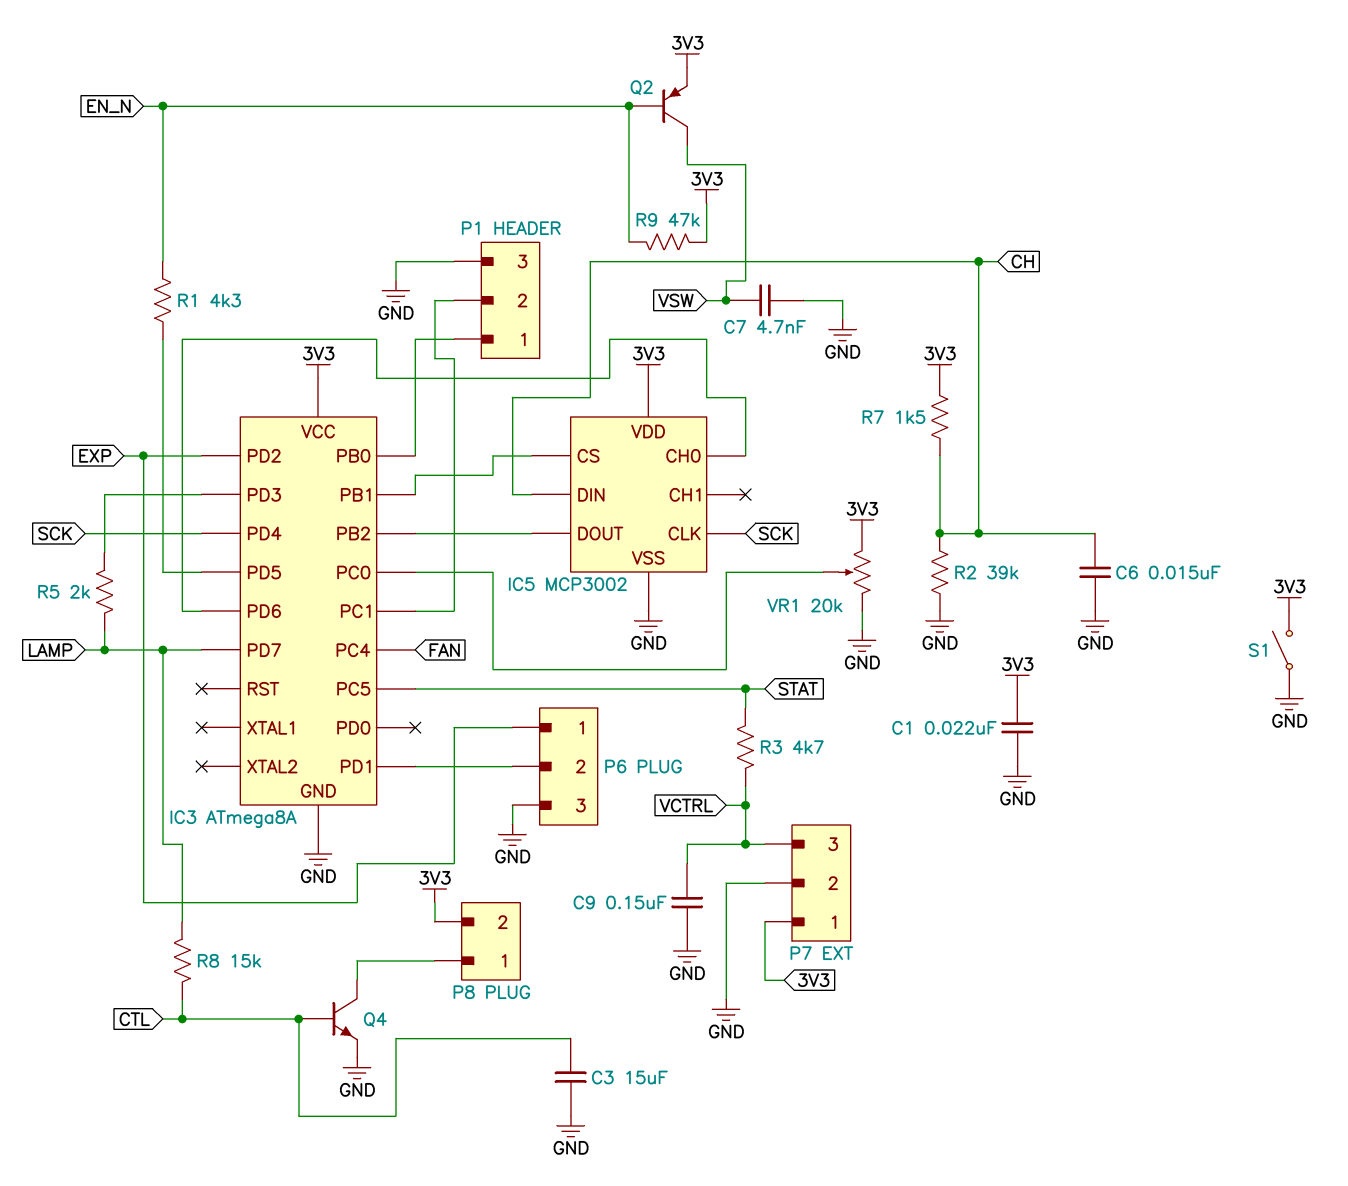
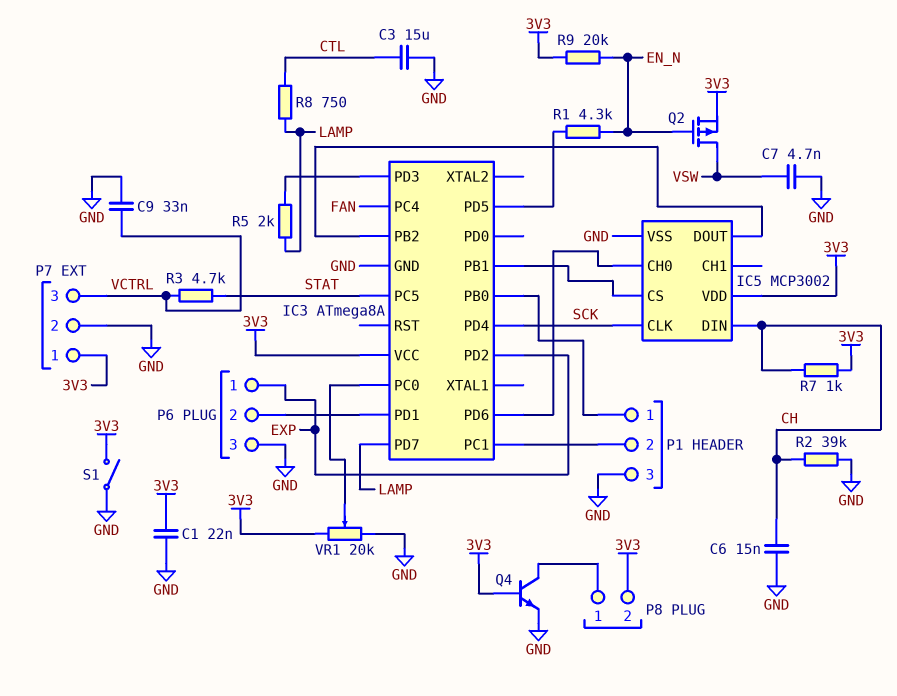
C9: 150nF (GND, VCTRL) -> 33nF (GND, VCTRL)
Q2: PNP (B EN_N, C VSW, E 3V3) -> PMOS (G EN_N, D VSW, S 3V3)
Q4: NPN (B CTL, C P8/1, E GND) -> NPN (B 3V3, C P8/1, E GND)
R7: 1.5k (3V3, CH) -> 1k (3V3, CH)
R8: 15k (CTL, LAMP) -> 750 (CTL, LAMP)
R9: 47k (3V3, EN_N) -> 20k (3V3, EN_N)

